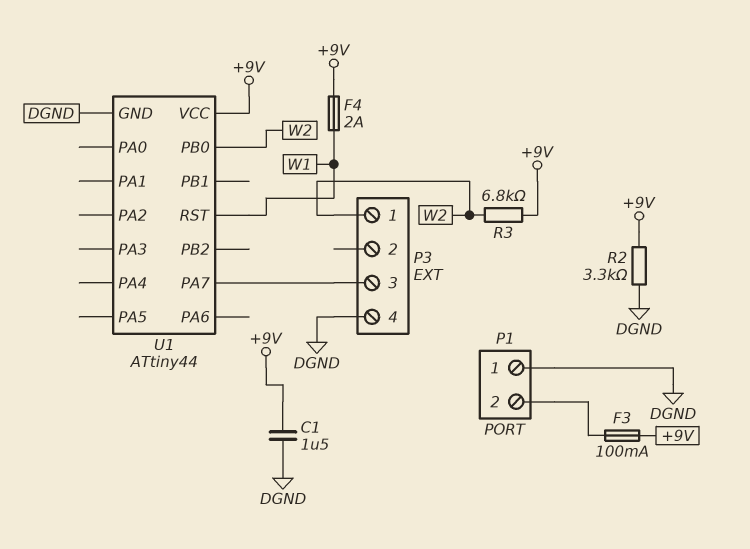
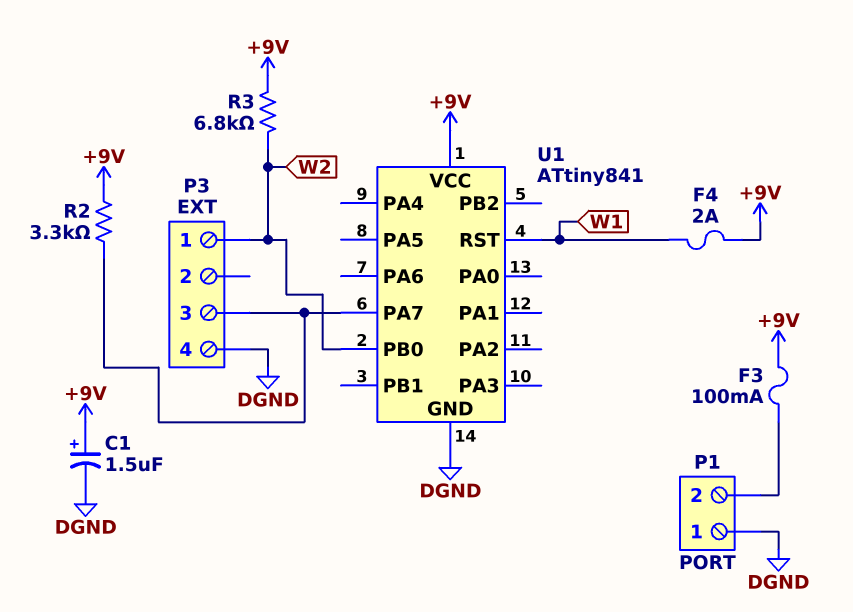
C1: 1.5uF (+9V, DGND) -> 1.5uF (plus +9V, minus DGND)
R2: 3.3k (+9V, DGND) -> 3.3k (+9V, P3/3)
U1: ATtiny44 -> ATtiny841

